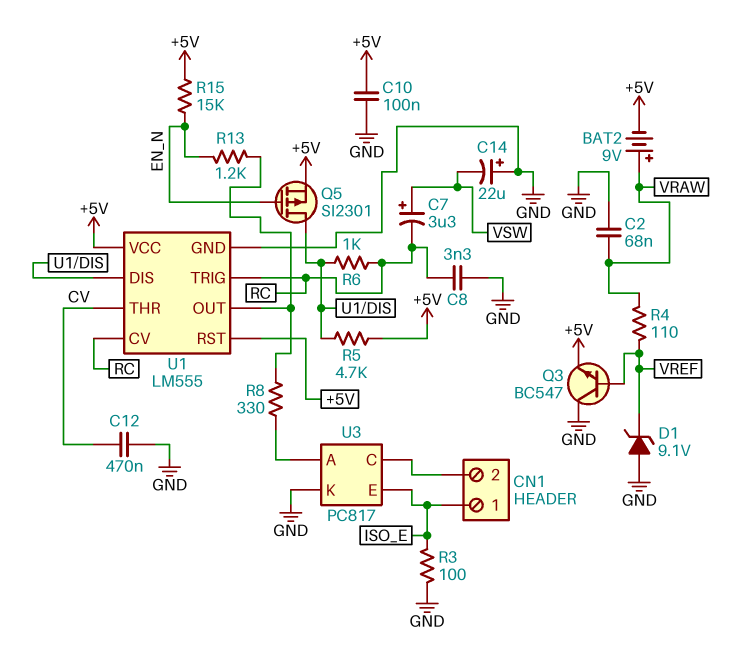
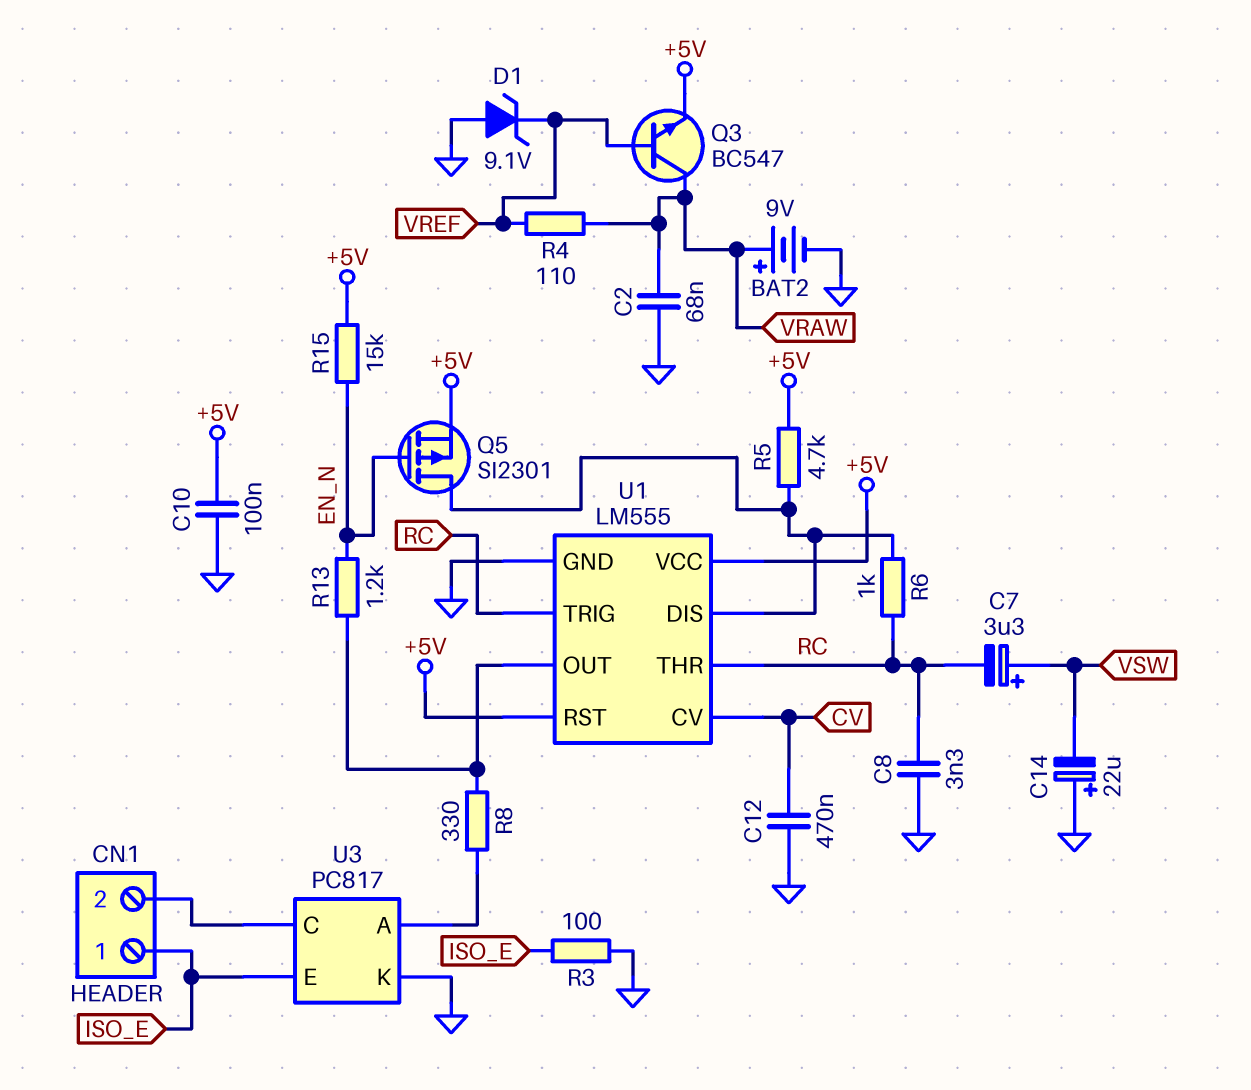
BAT2: 9V (plus VRAW, minus +5V) -> 9V (plus VRAW, minus GND)
Q3: NPN BC547 (B VREF, C GND, E +5V) -> NPN BC547 (B VREF, C VRAW, E +5V)
U1 pin CV: RC -> CV
U1 pin THR: CV -> RC

